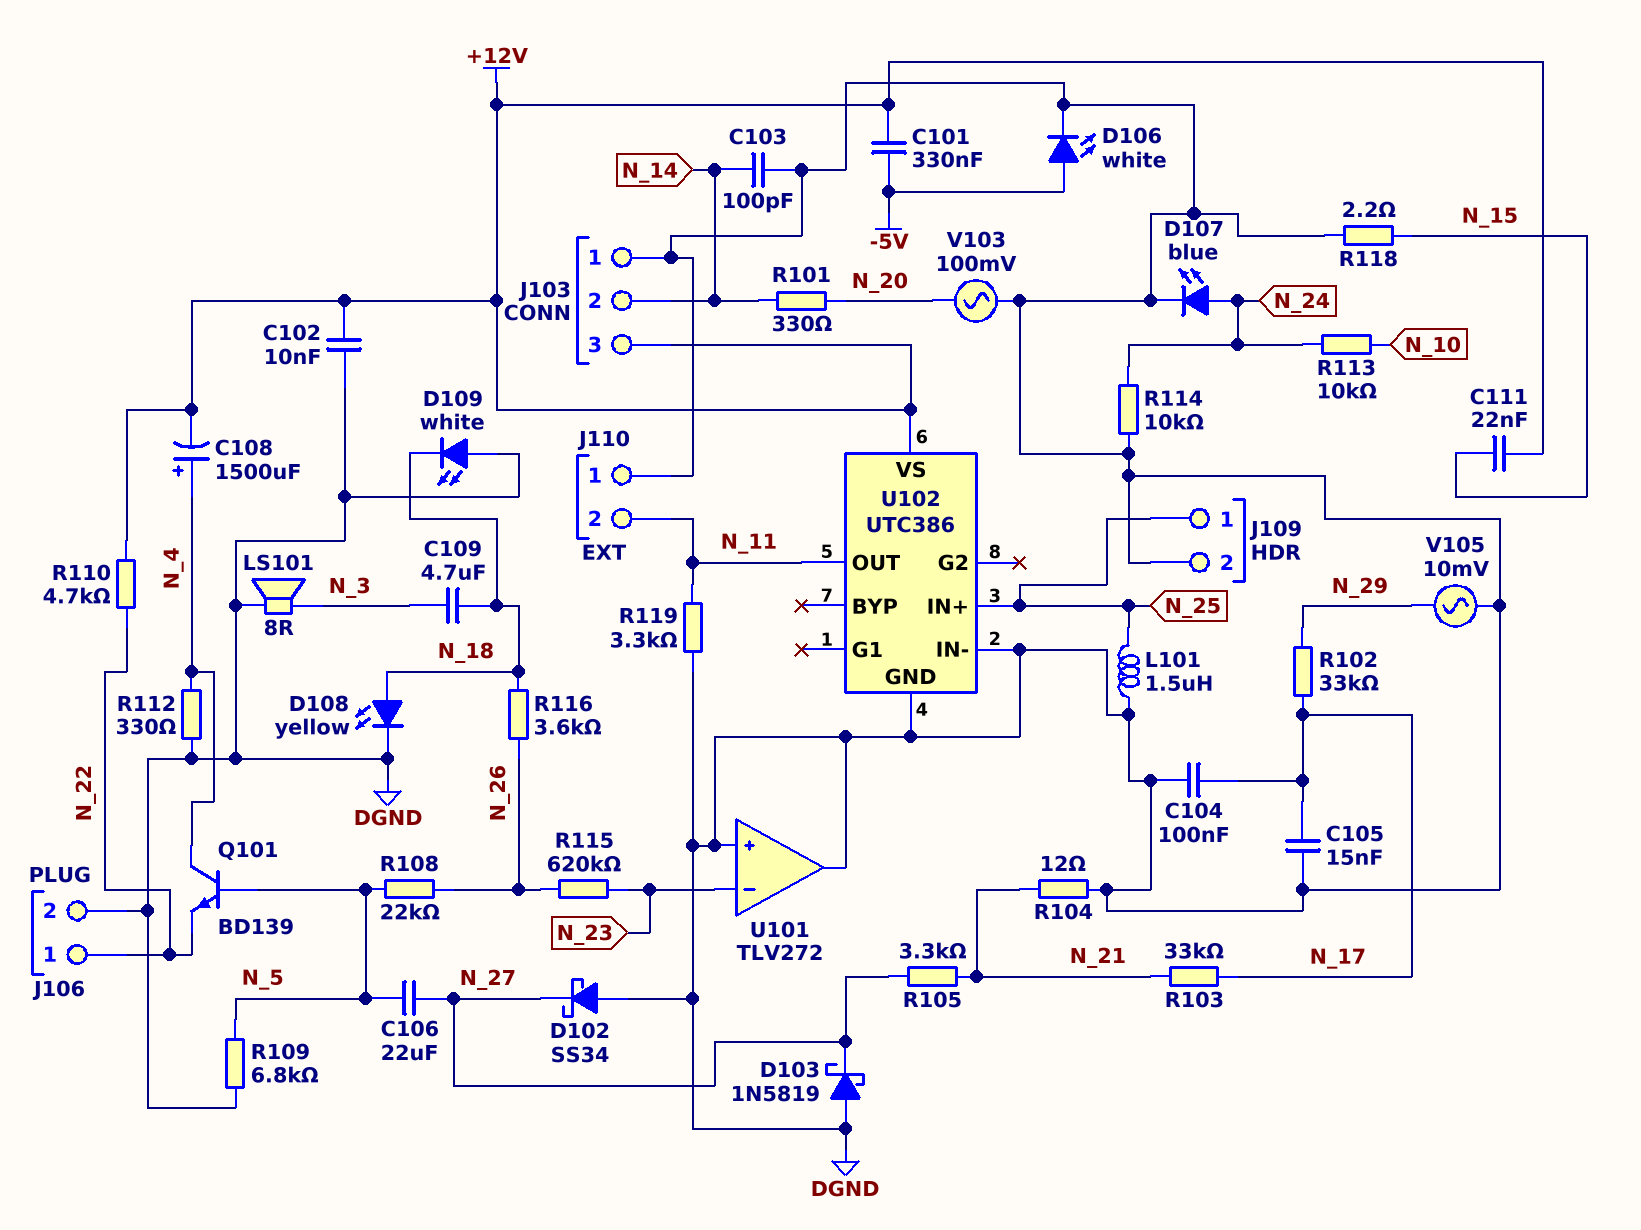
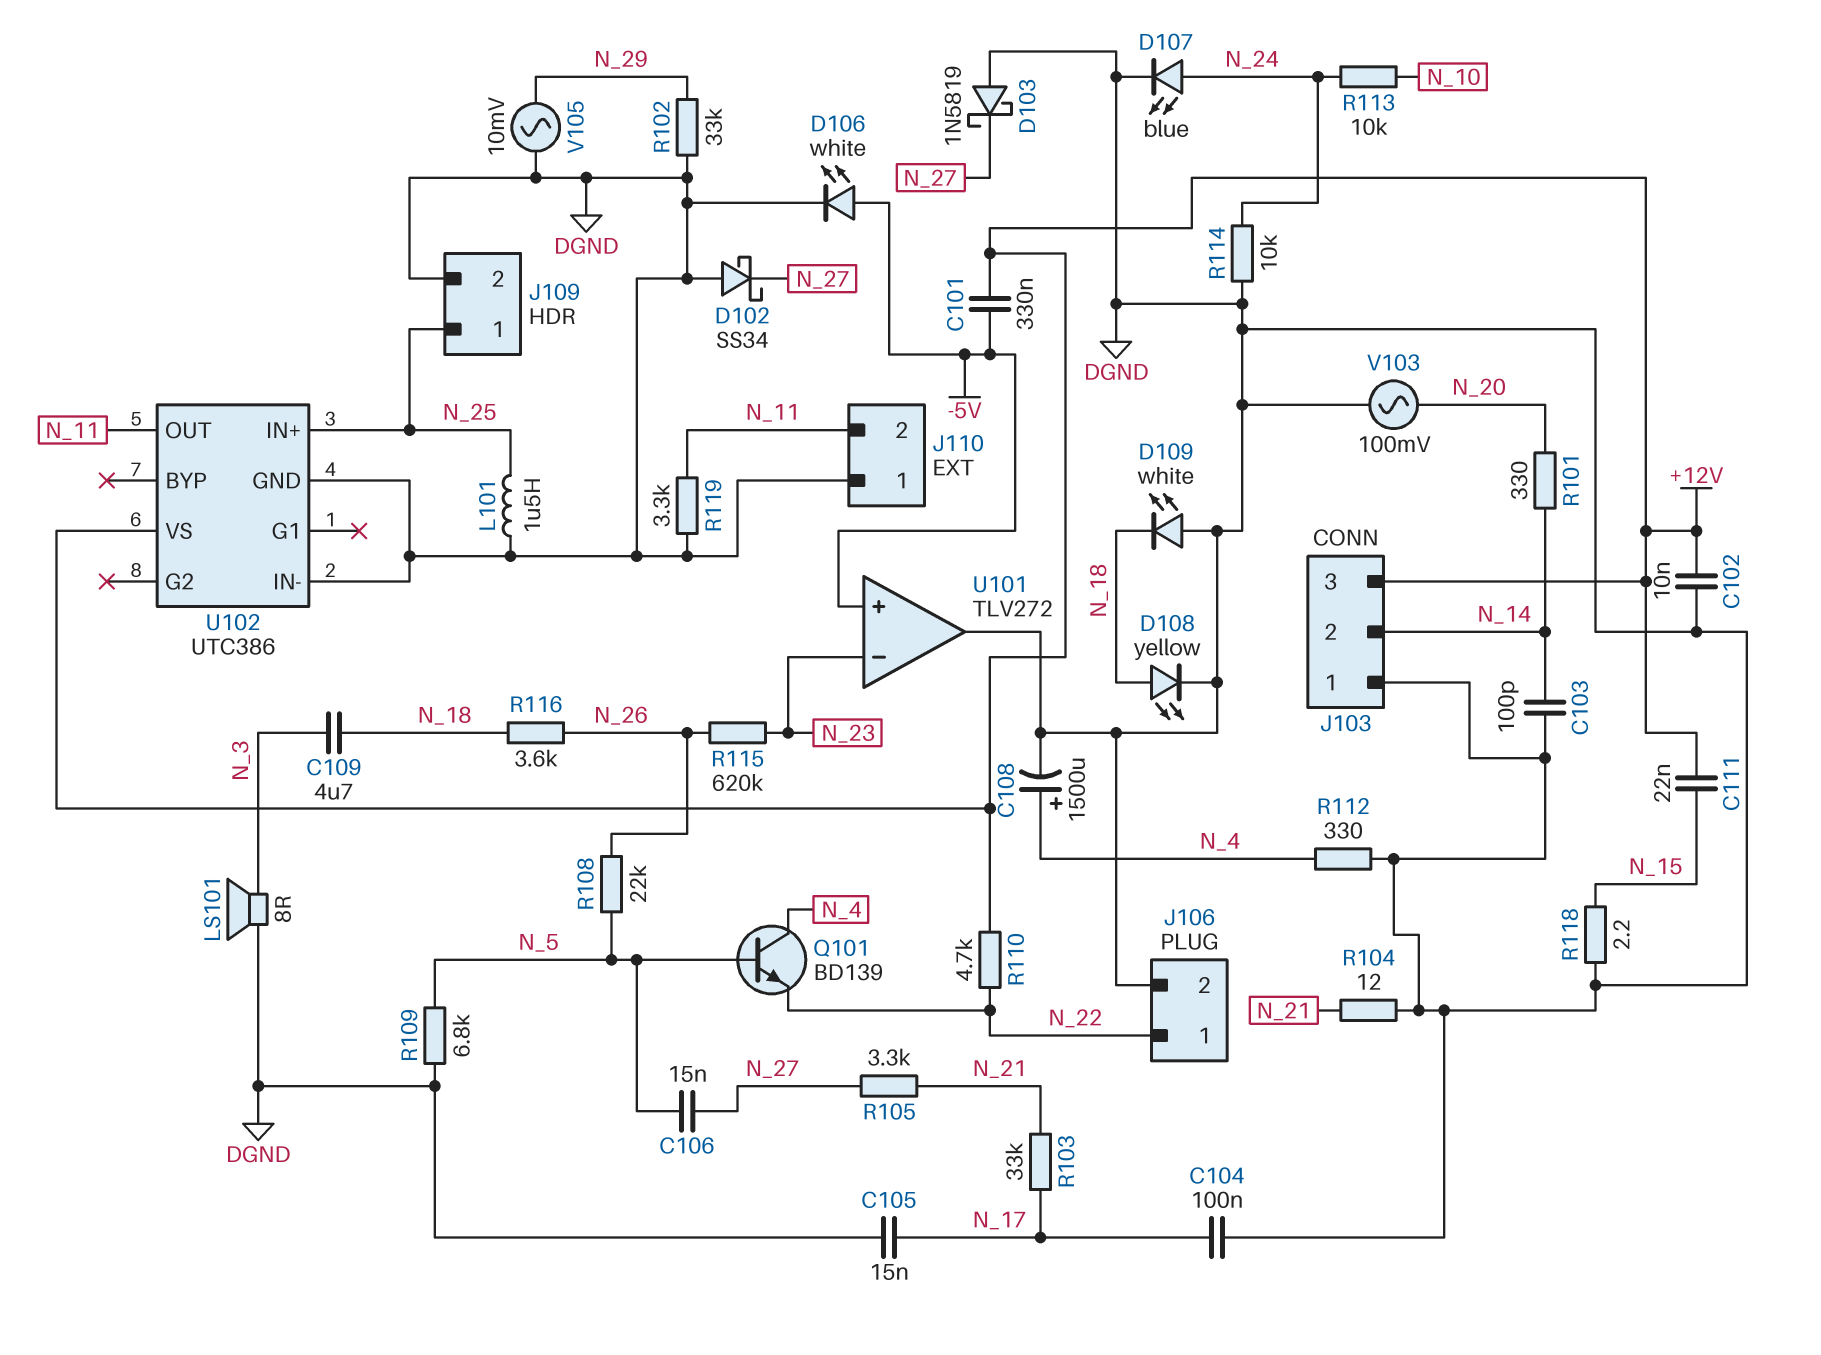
C106: 22uF (N_5, N_27) -> 15nF (N_5, N_27)
C108: 1500uF (plus N_4, minus +12V) -> 1500uF (plus N_4, minus DGND)
R102: 33k (N_17, N_29) -> 33k (DGND, N_29)
U101 pin in+: DGND -> -5V

